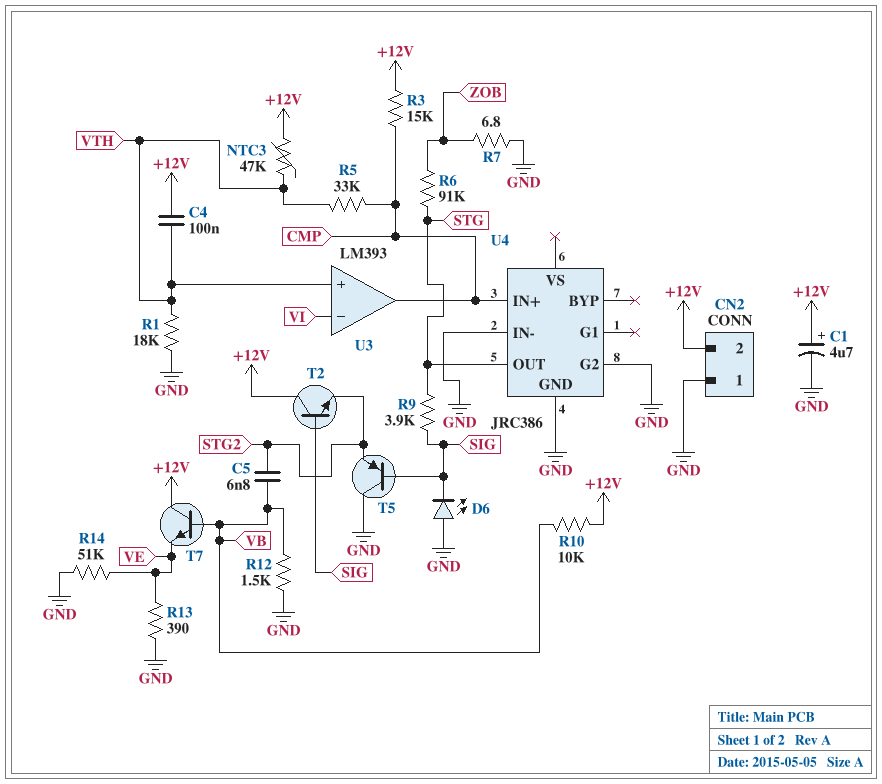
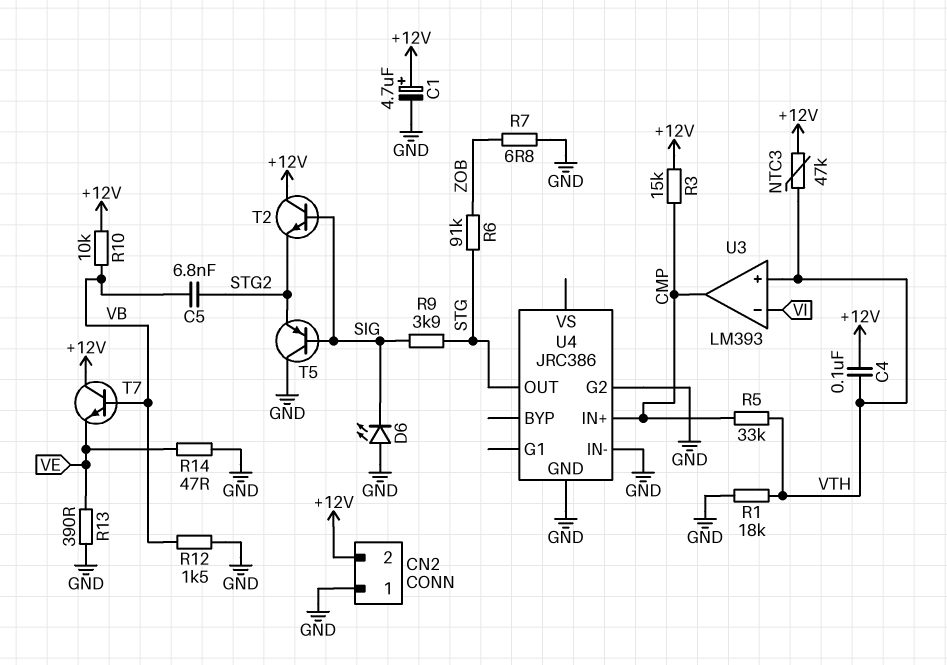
R14: 51k (GND, VE) -> 47 (GND, VE)

